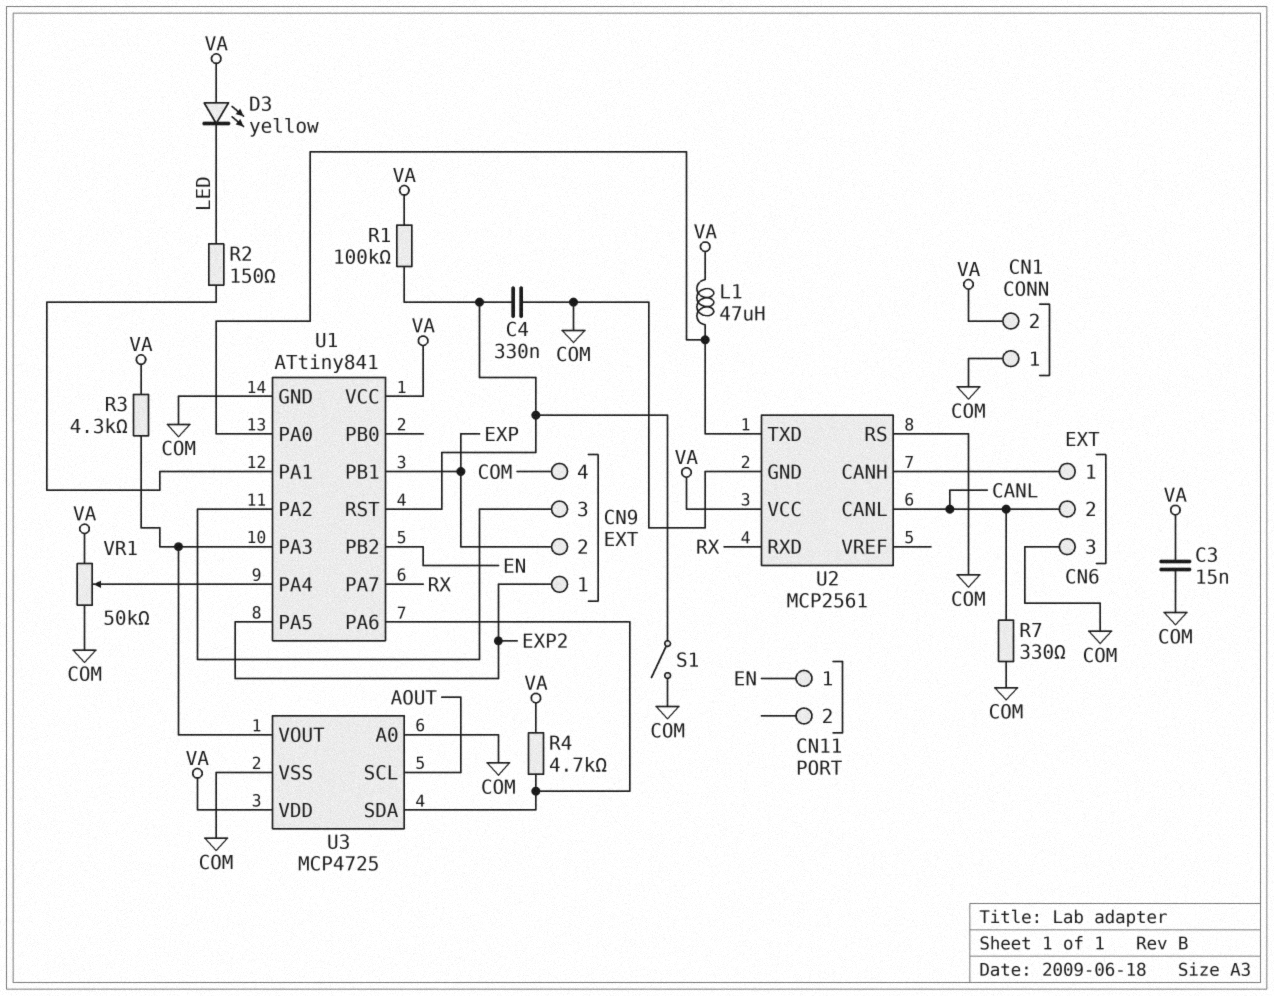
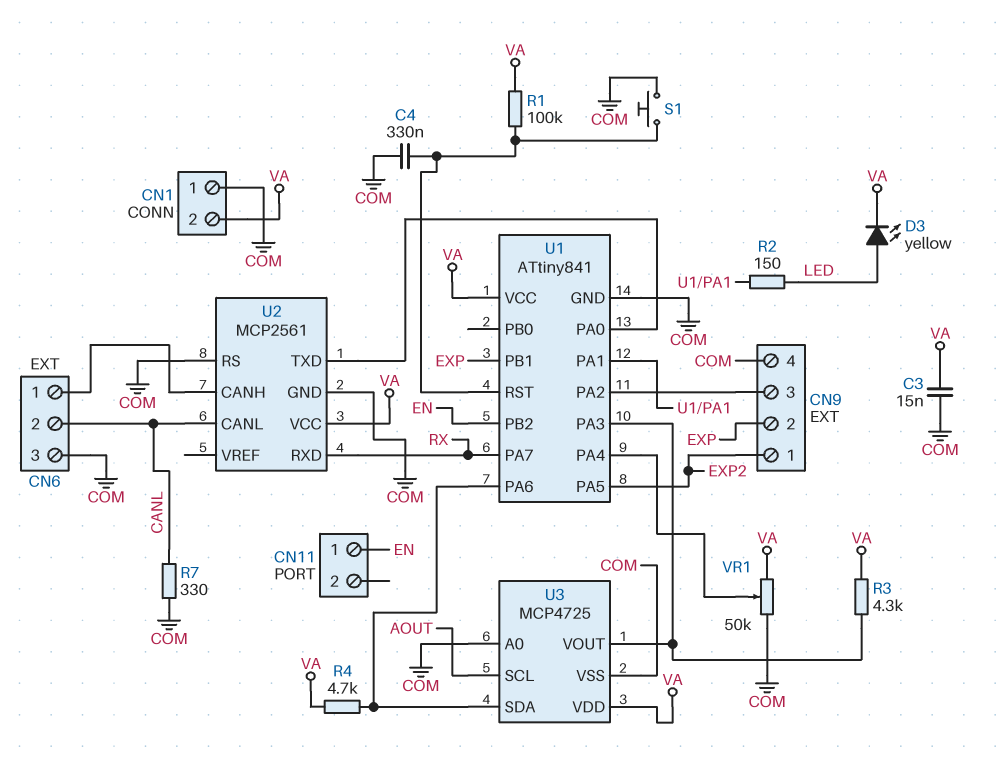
D3: LED yellow (A VA, K LED) -> LED yellow (A LED, K VA)
L1: 47uH (U1/PA0, VA) -> none
S1: switch (COM, U1/RST) -> button (COM, U1/RST)

